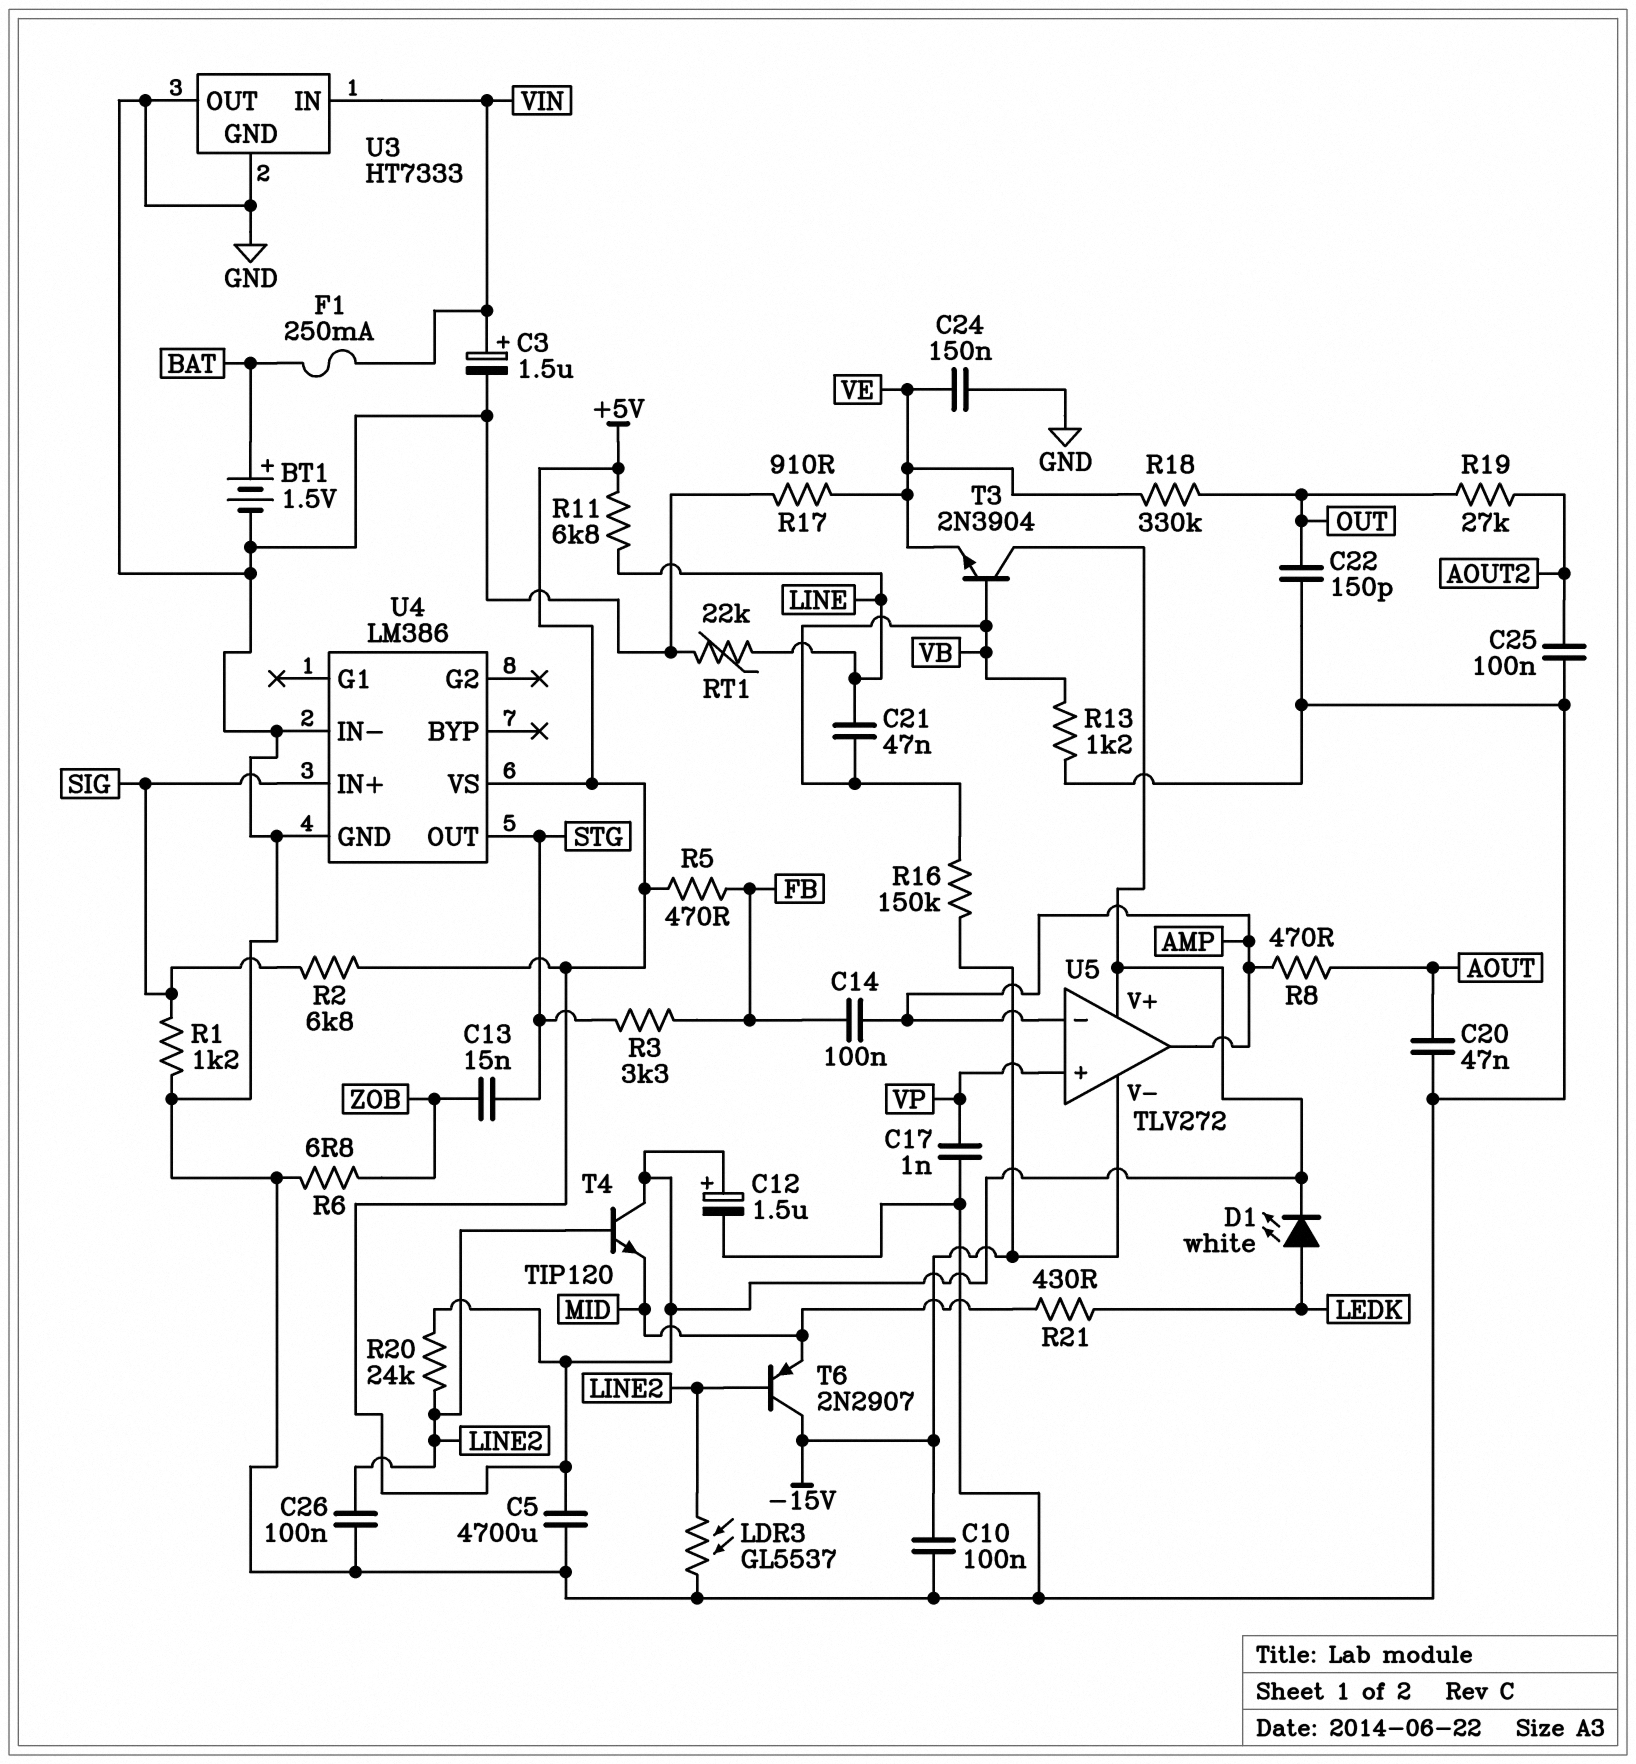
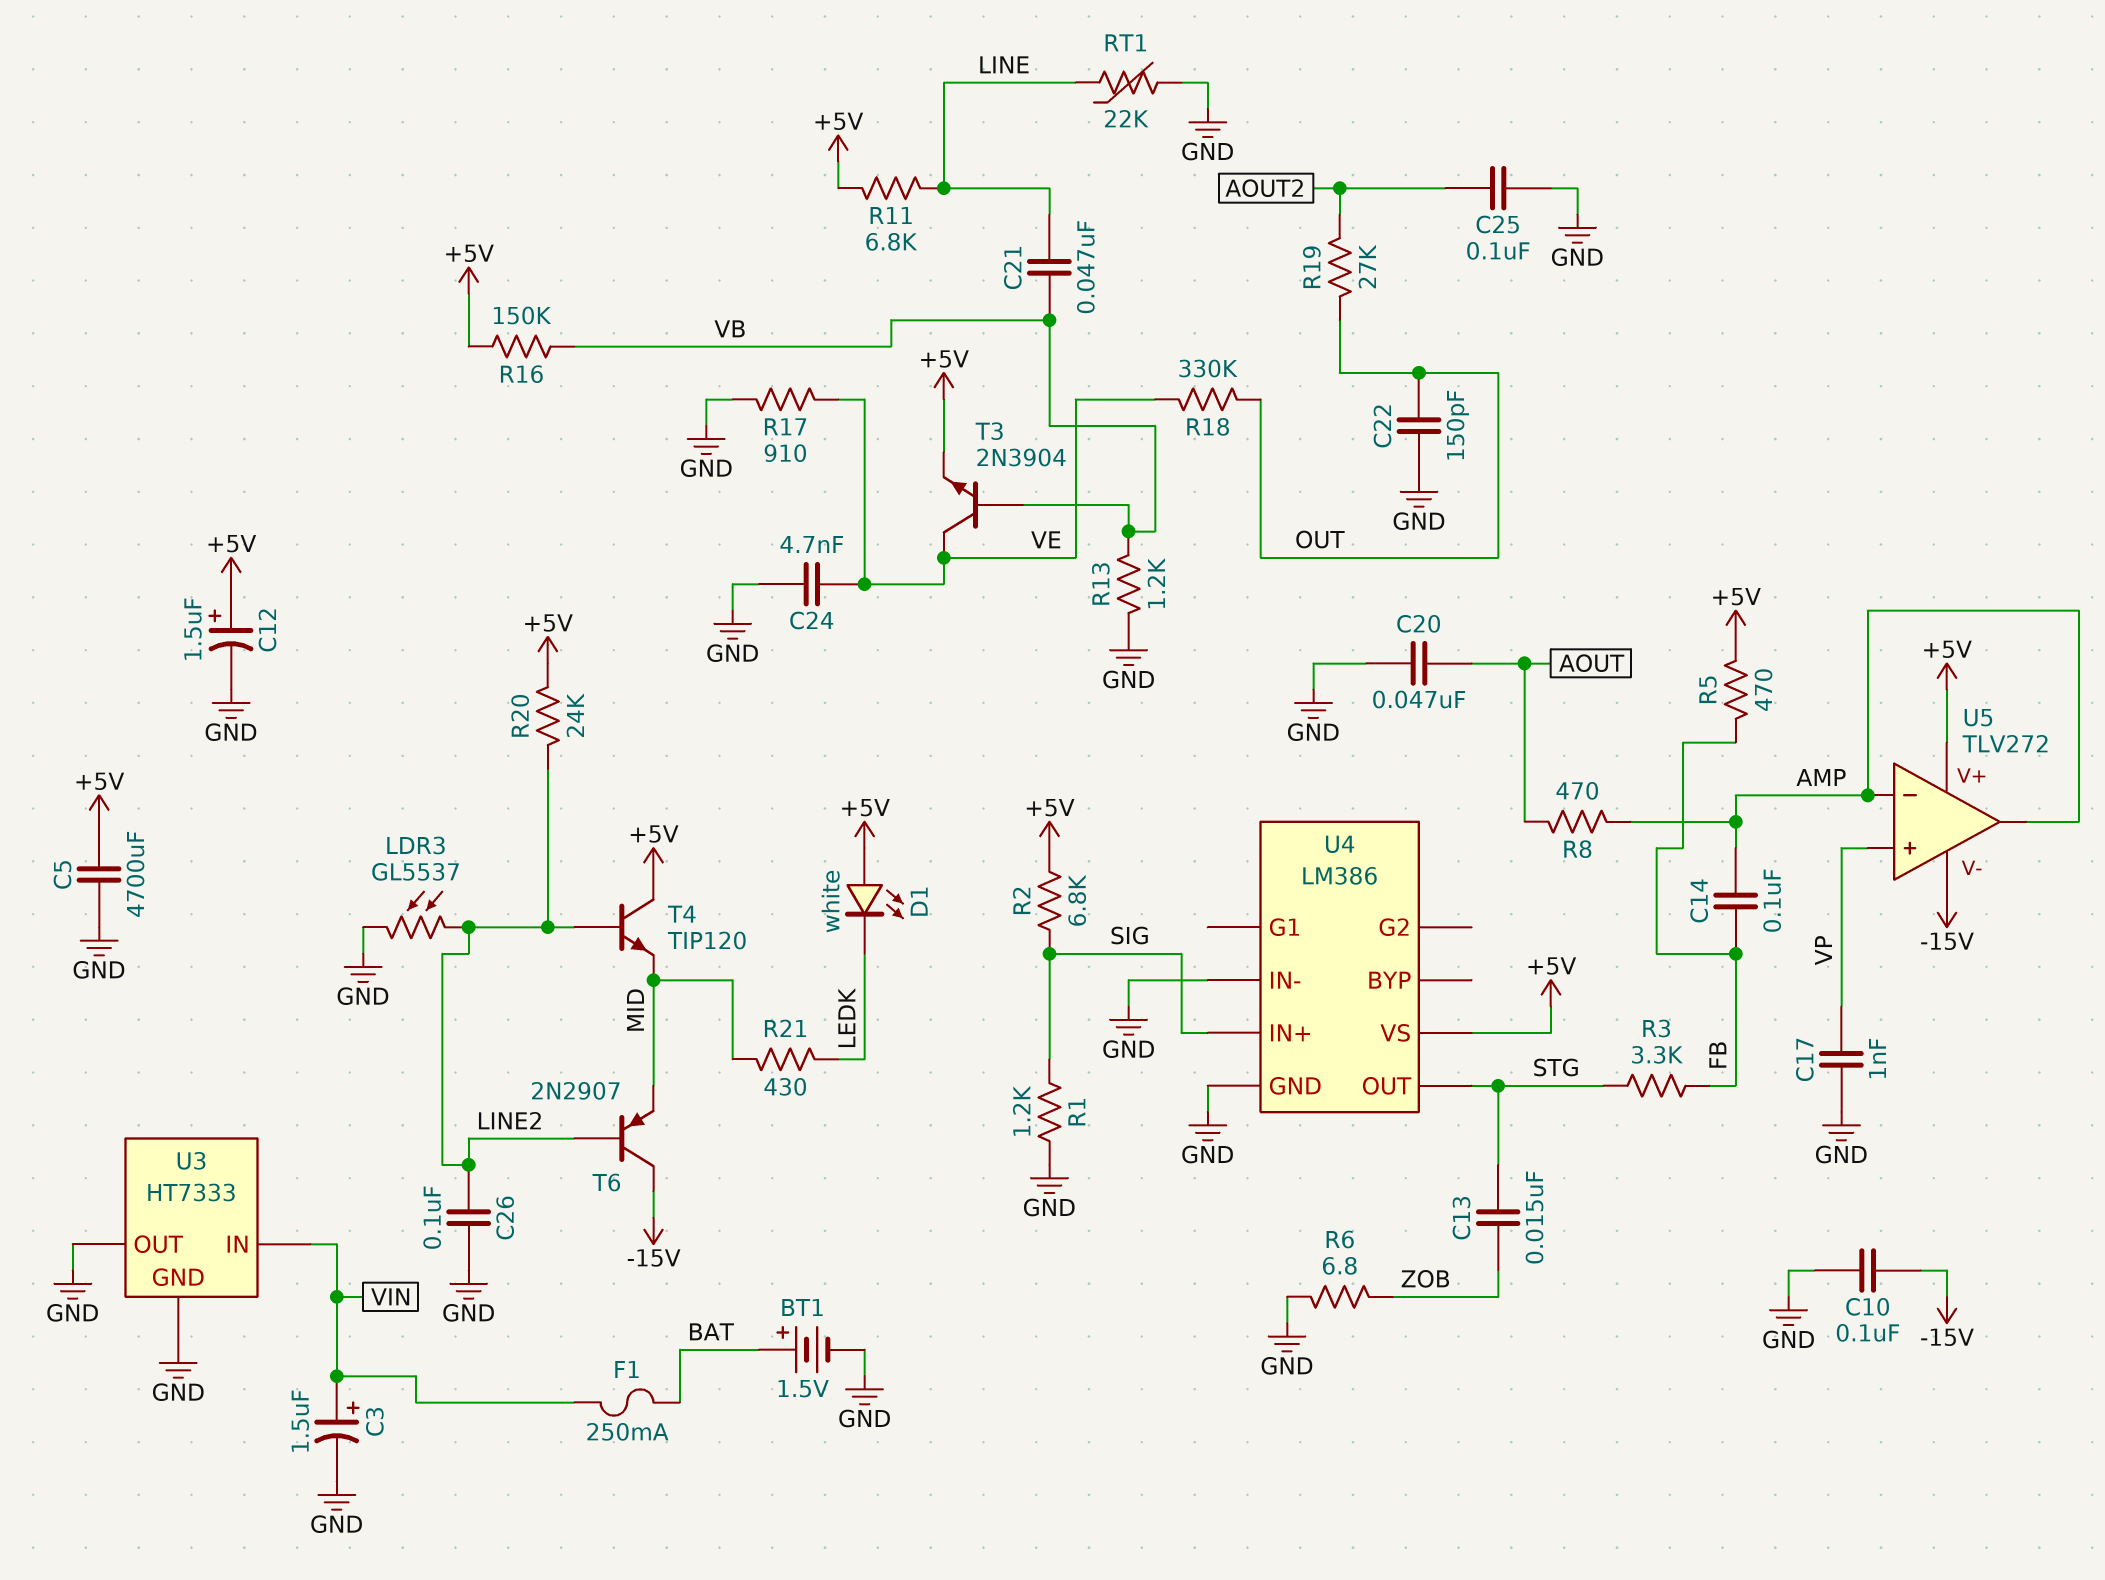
C24: 150nF (GND, VE) -> 4.7nF (GND, VE)
D1: LED white (A LEDK, K +5V) -> LED white (A +5V, K LEDK)
R16: 150k (-15V, VB) -> 150k (+5V, VB)
T3: NPN 2N3904 (B VB, C +5V, E VE) -> NPN 2N3904 (B VB, C VE, E +5V)

